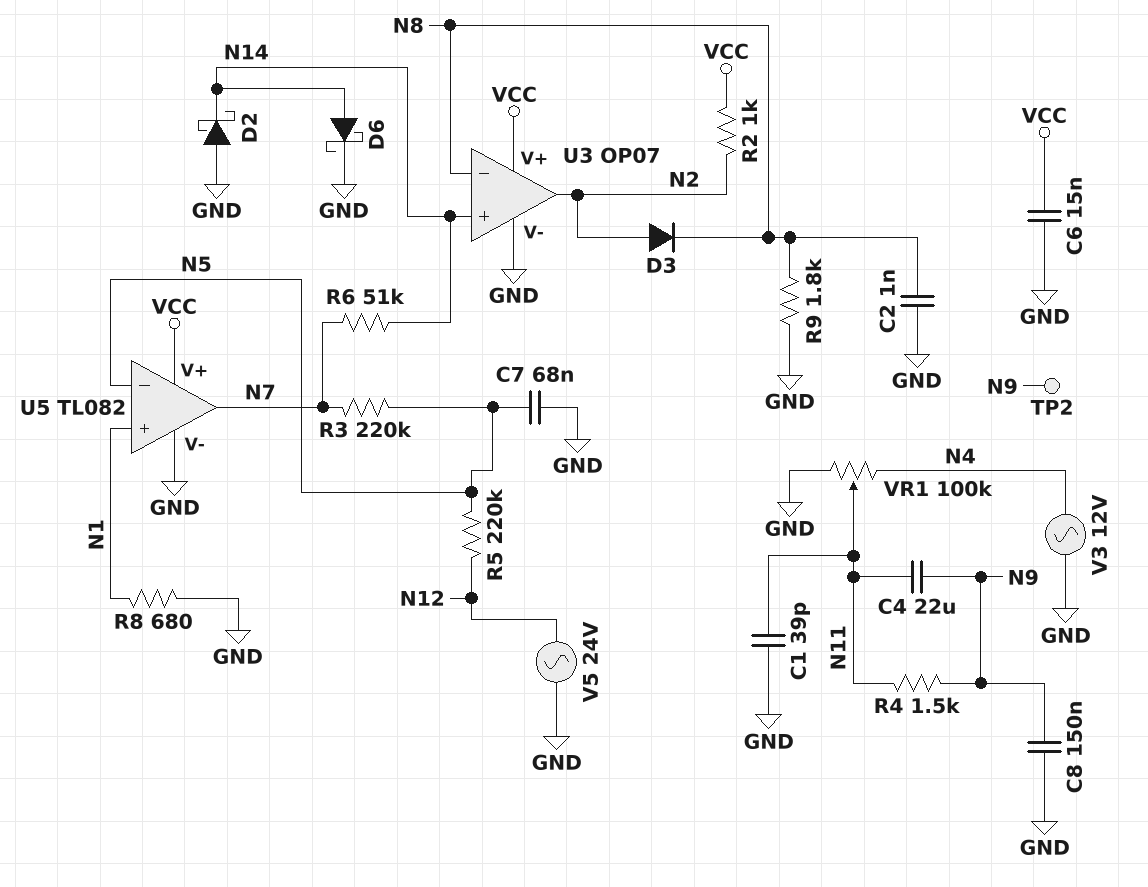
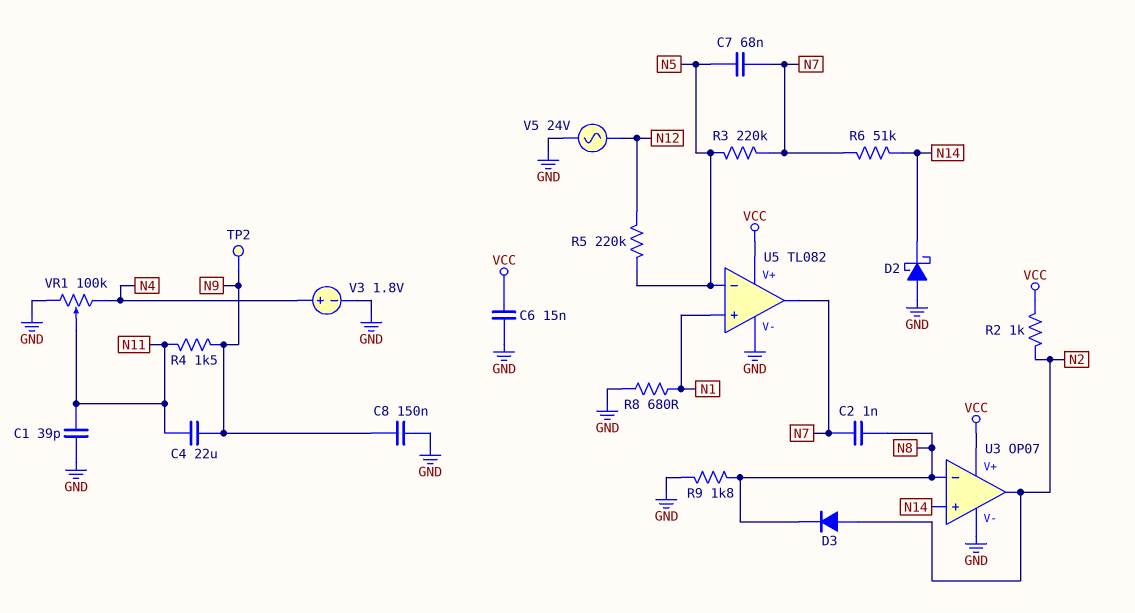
C2: 1nF (GND, N8) -> 1nF (N7, N8)
C7: 68nF (GND, N5) -> 68nF (N5, N7)
D6: schottky (A N14, K GND) -> none
V3: AC 12V (GND, N4) -> 1.8V (plus N4, minus GND)

